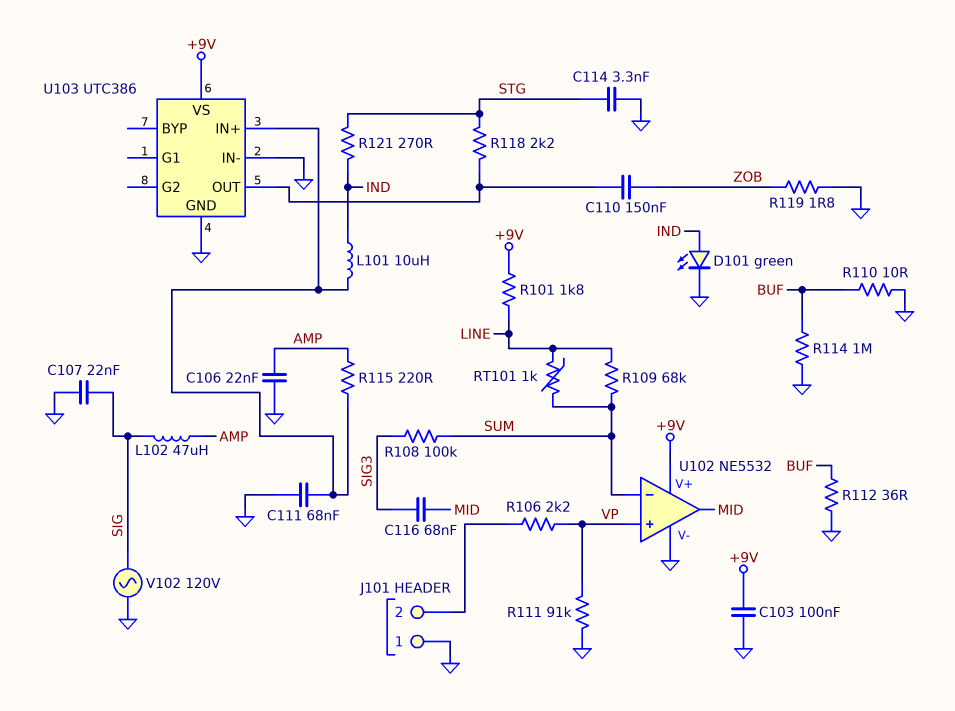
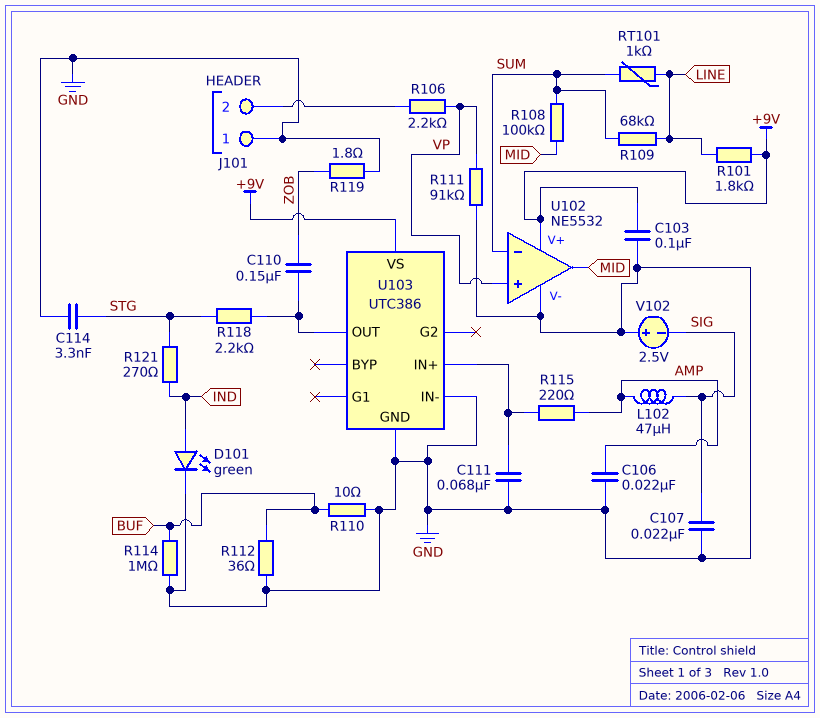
C116: 68nF (MID, SIG3) -> none
L101: 10uH (IND, U103/IN+) -> none
R108: 100k (SIG3, SUM) -> 100k (MID, SUM)
V102: AC 120V (GND, SIG) -> 2.5V (plus GND, minus SIG)

